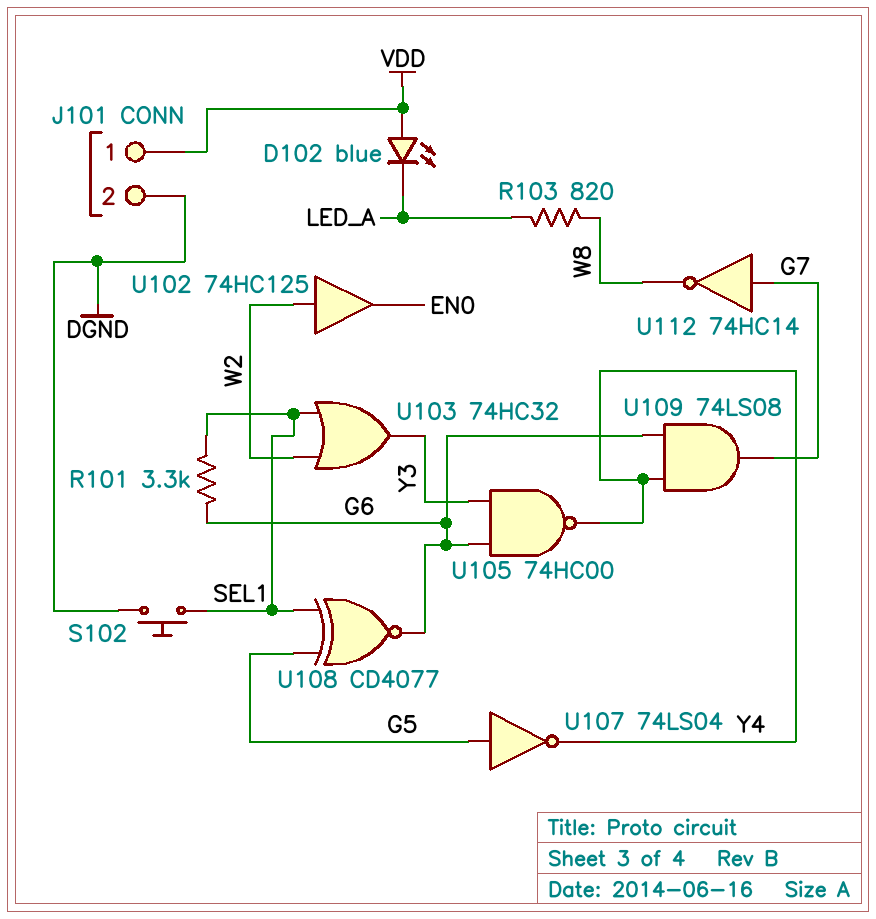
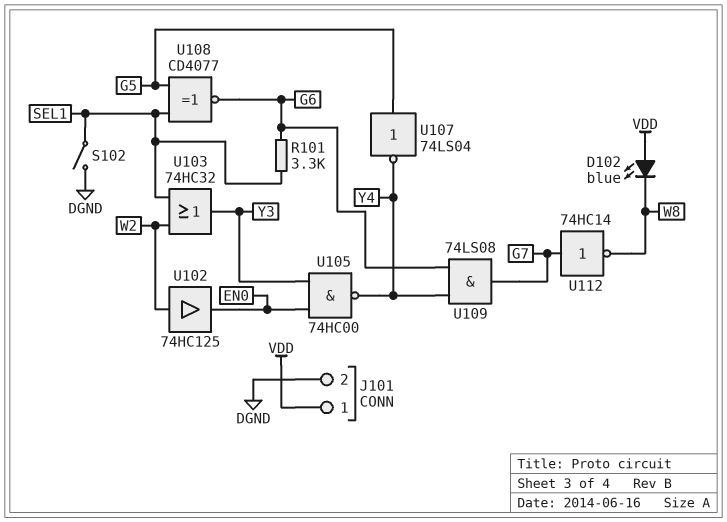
D102: LED blue (A VDD, K LED_A) -> LED blue (A VDD, K W8)
R103: 820 (LED_A, W8) -> none
S102: button (DGND, SEL1) -> switch (DGND, SEL1)
U105: NAND 74HC00 (in G6, in Y3, out Y4) -> NAND 74HC00 (in EN0, in Y3, out Y4)

